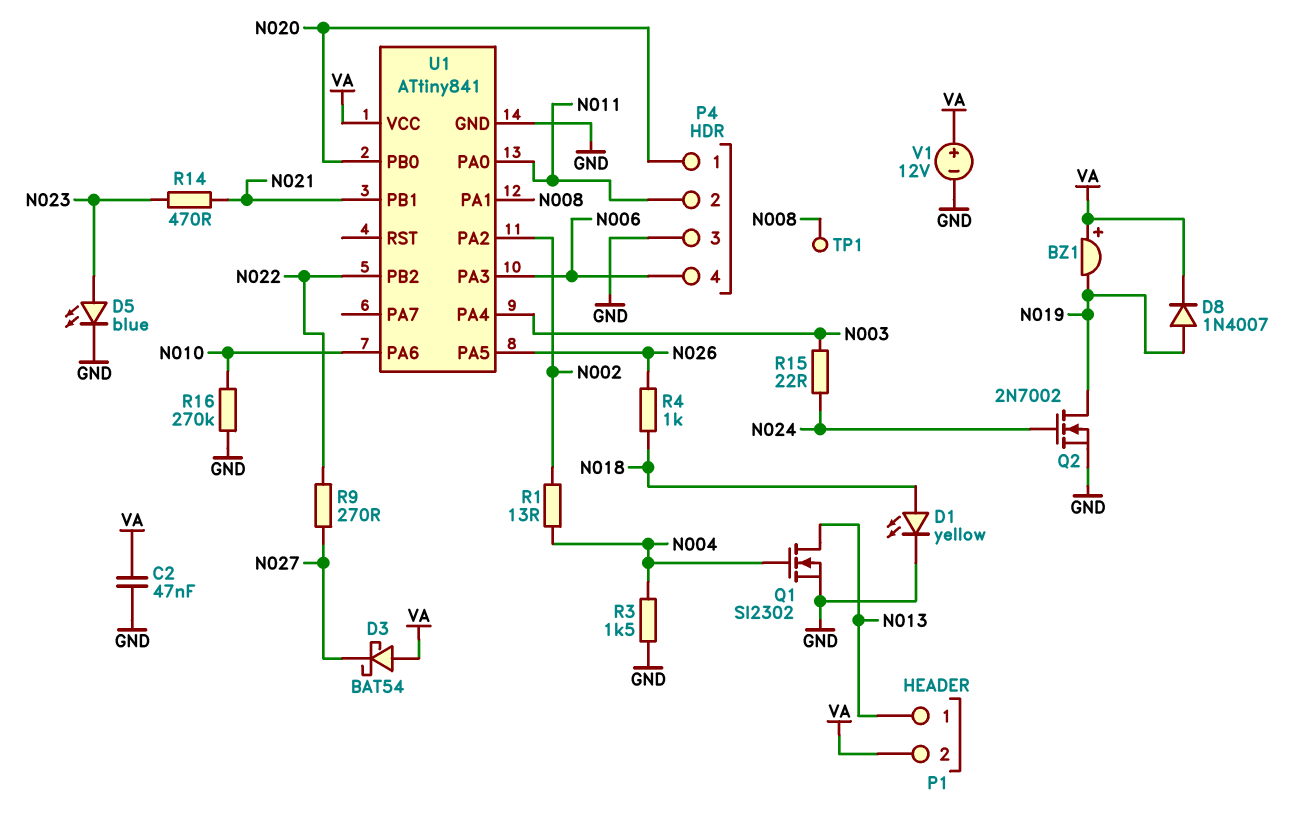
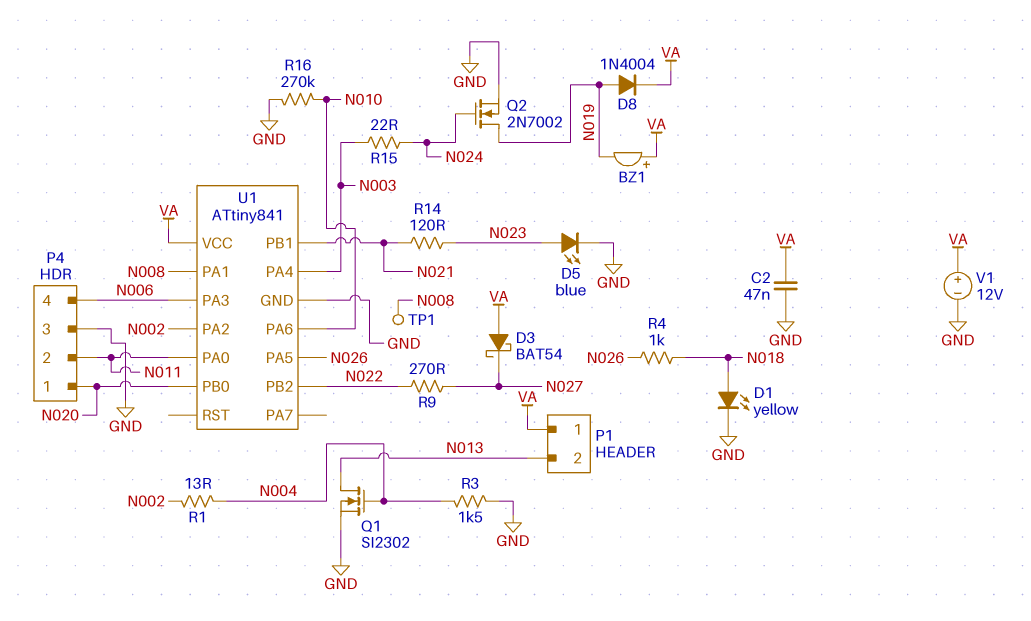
D8: diode 1N4007 (A N019, K VA) -> diode 1N4004 (A N019, K VA)
P1 pin 1: N013 -> VA
P1 pin 2: VA -> N013
R14: 470 (N021, N023) -> 120 (N021, N023)

